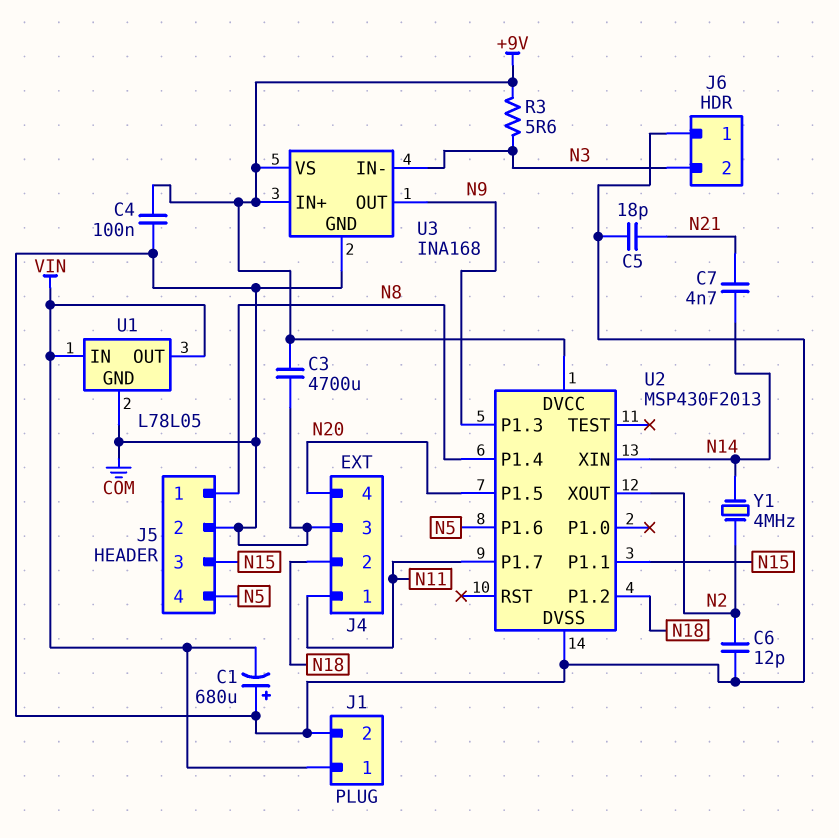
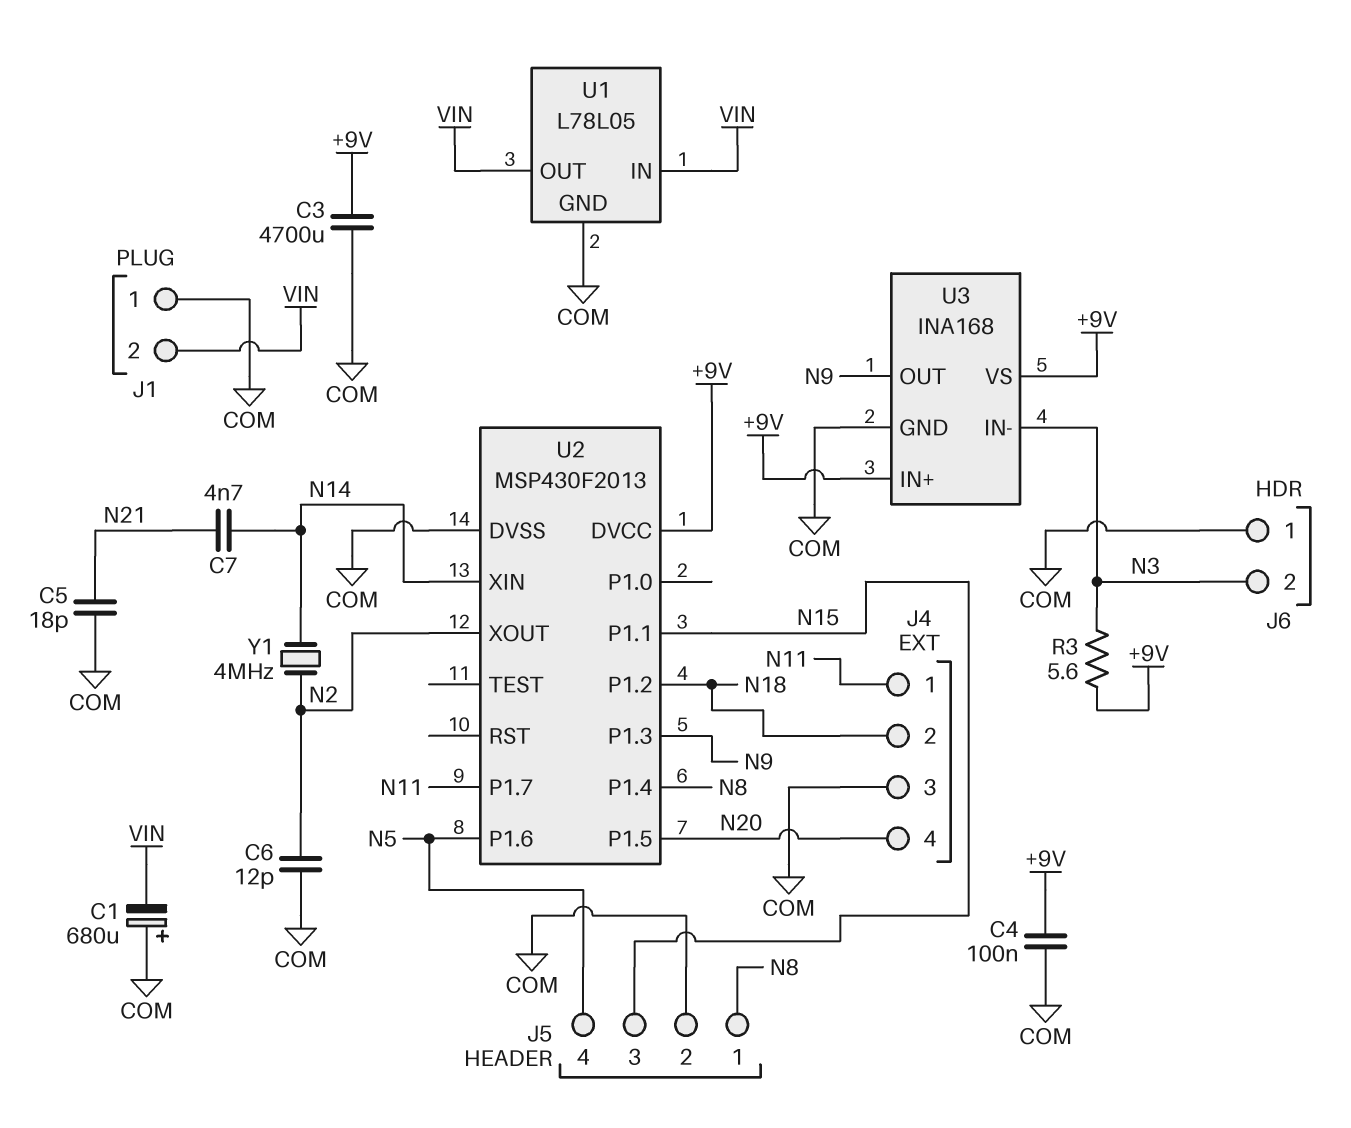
J1 pin 1: VIN -> COM
J1 pin 2: COM -> VIN

